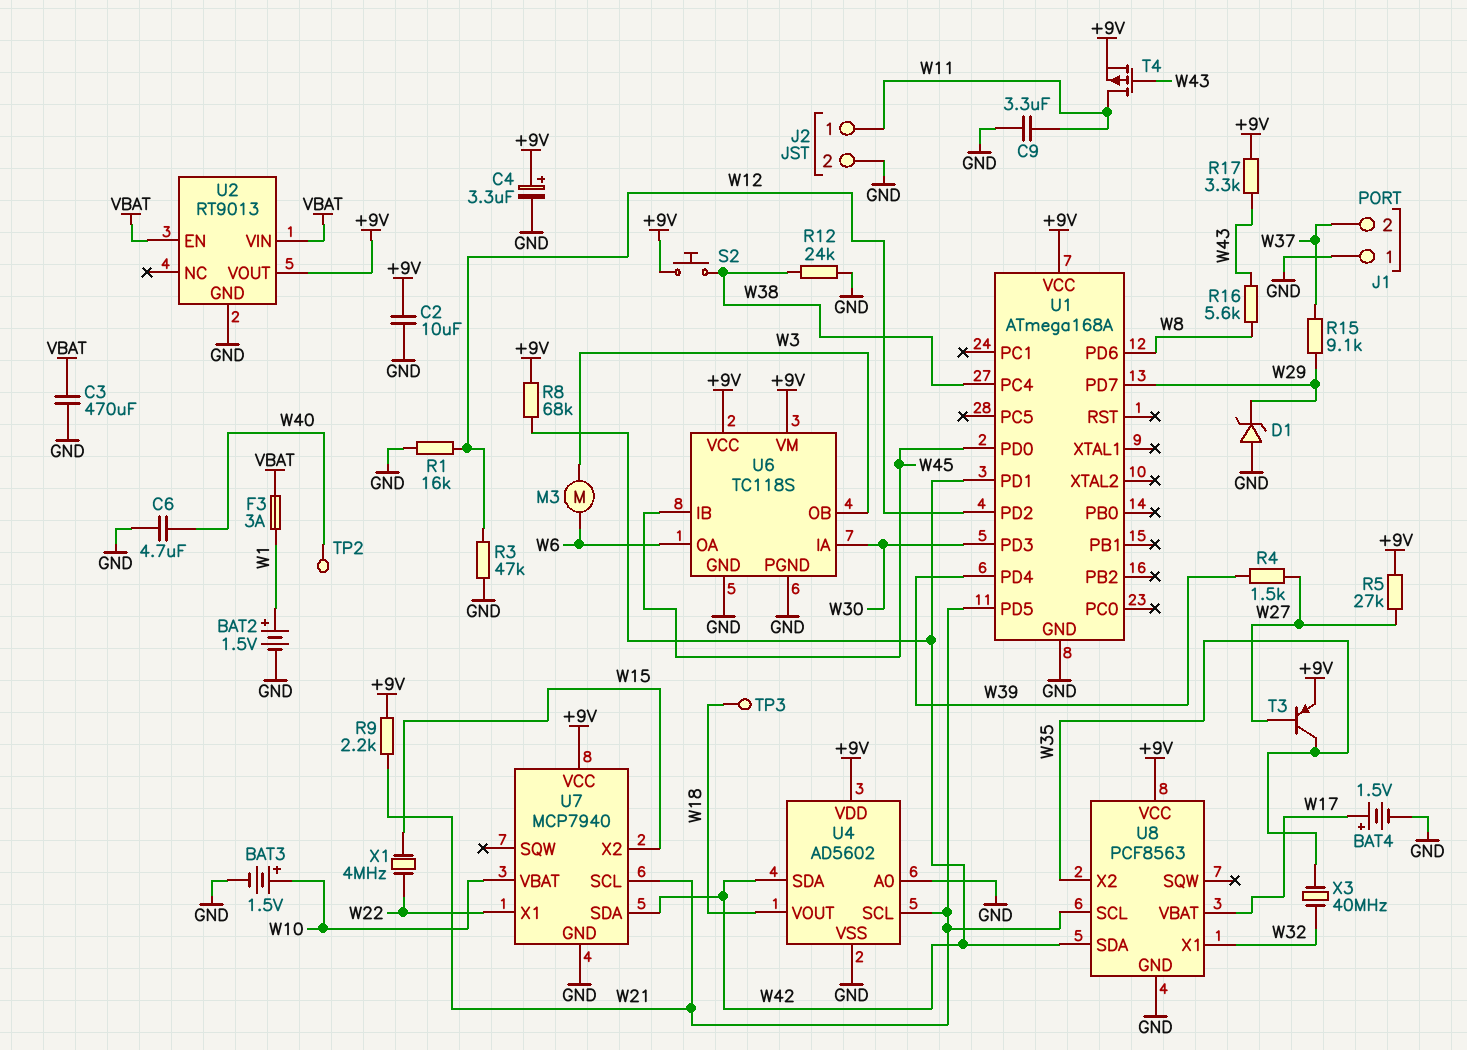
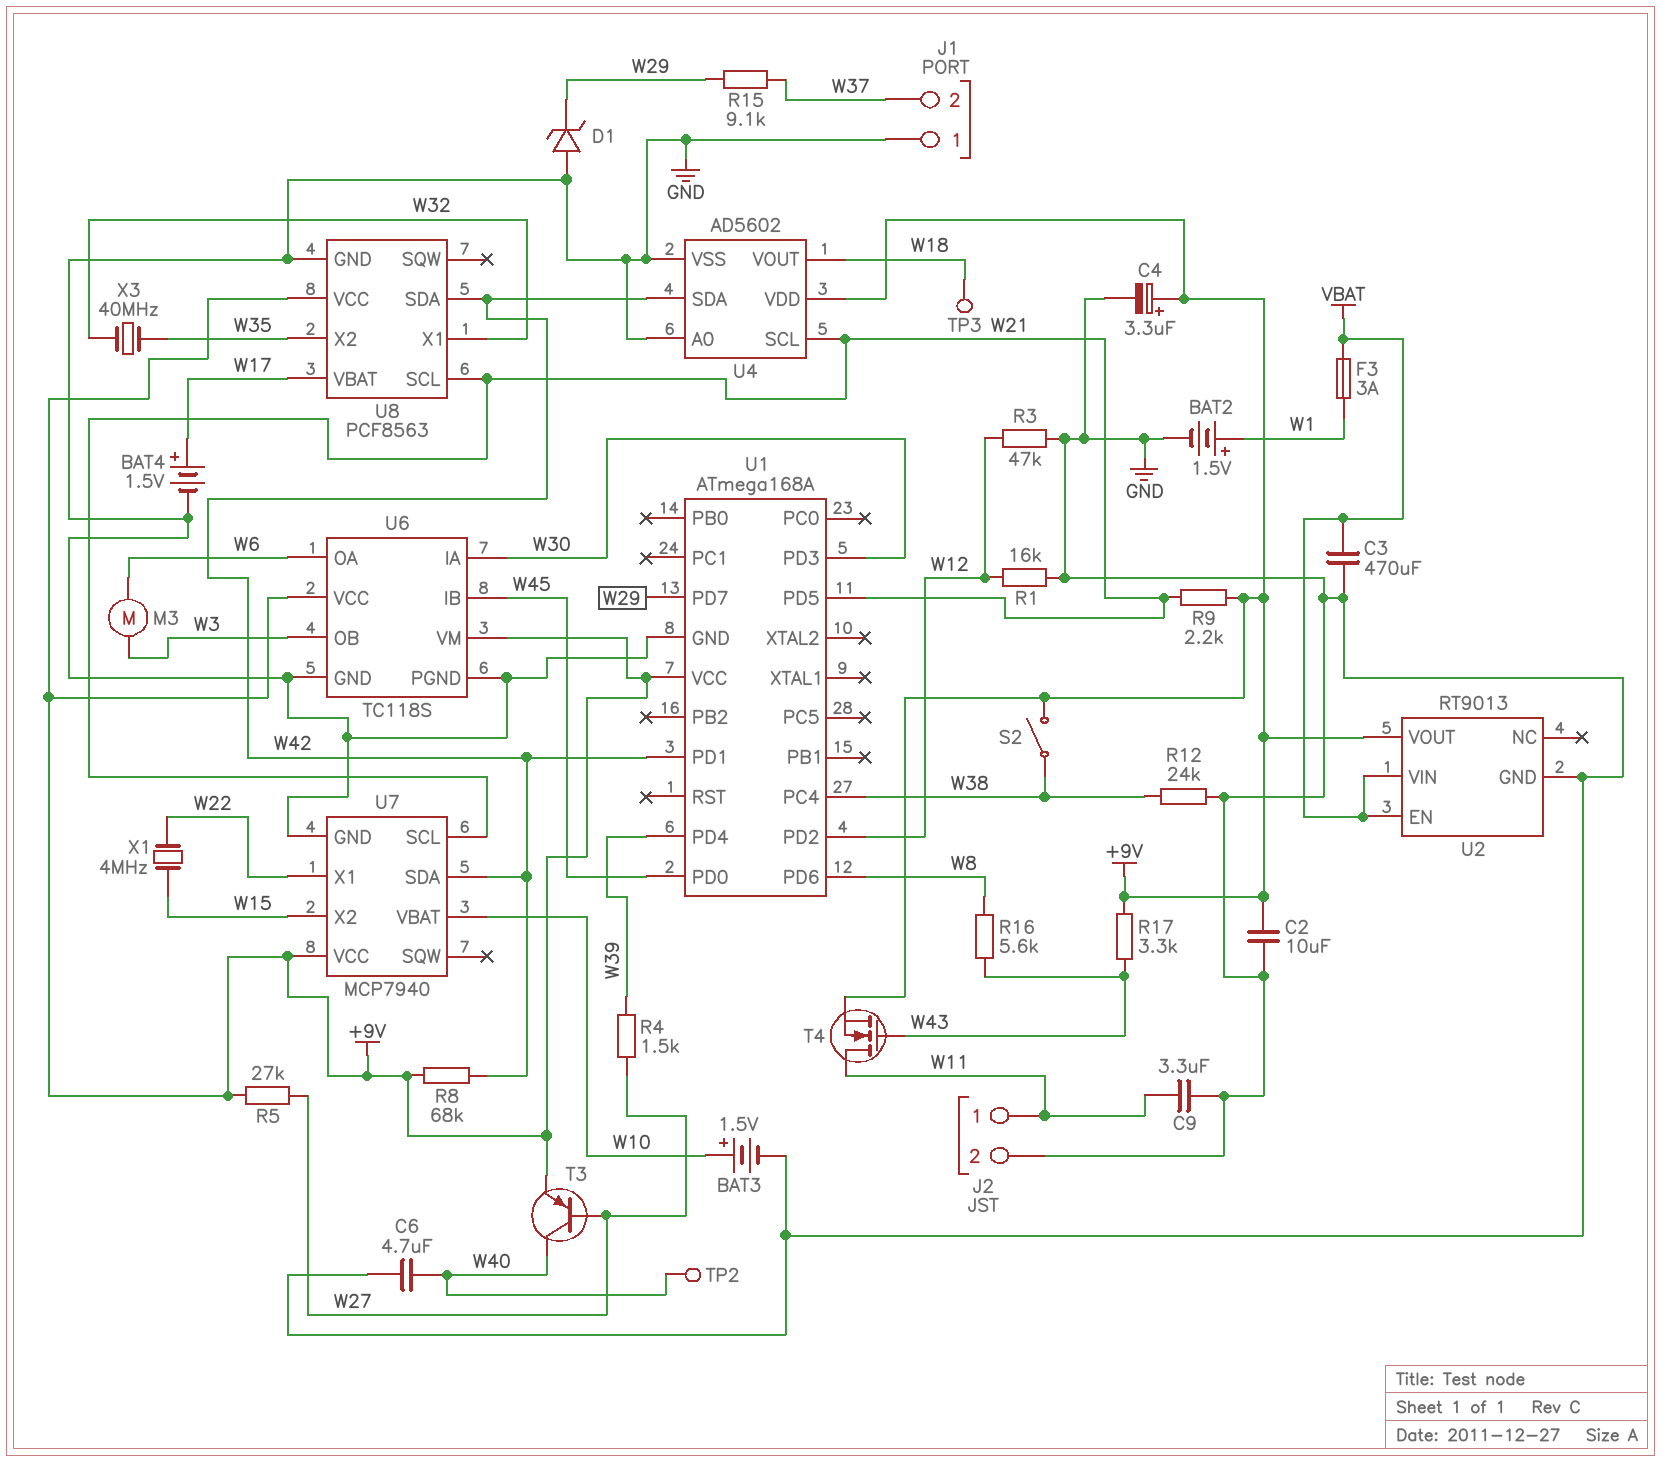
S2: button (+9V, W38) -> switch (+9V, W38)
T3: PNP (B W27, C W35, E +9V) -> PNP (B W27, C W40, E +9V)
T4: PMOS (G W43, D W11, S +9V) -> NMOS (G W43, D W11, S +9V)

